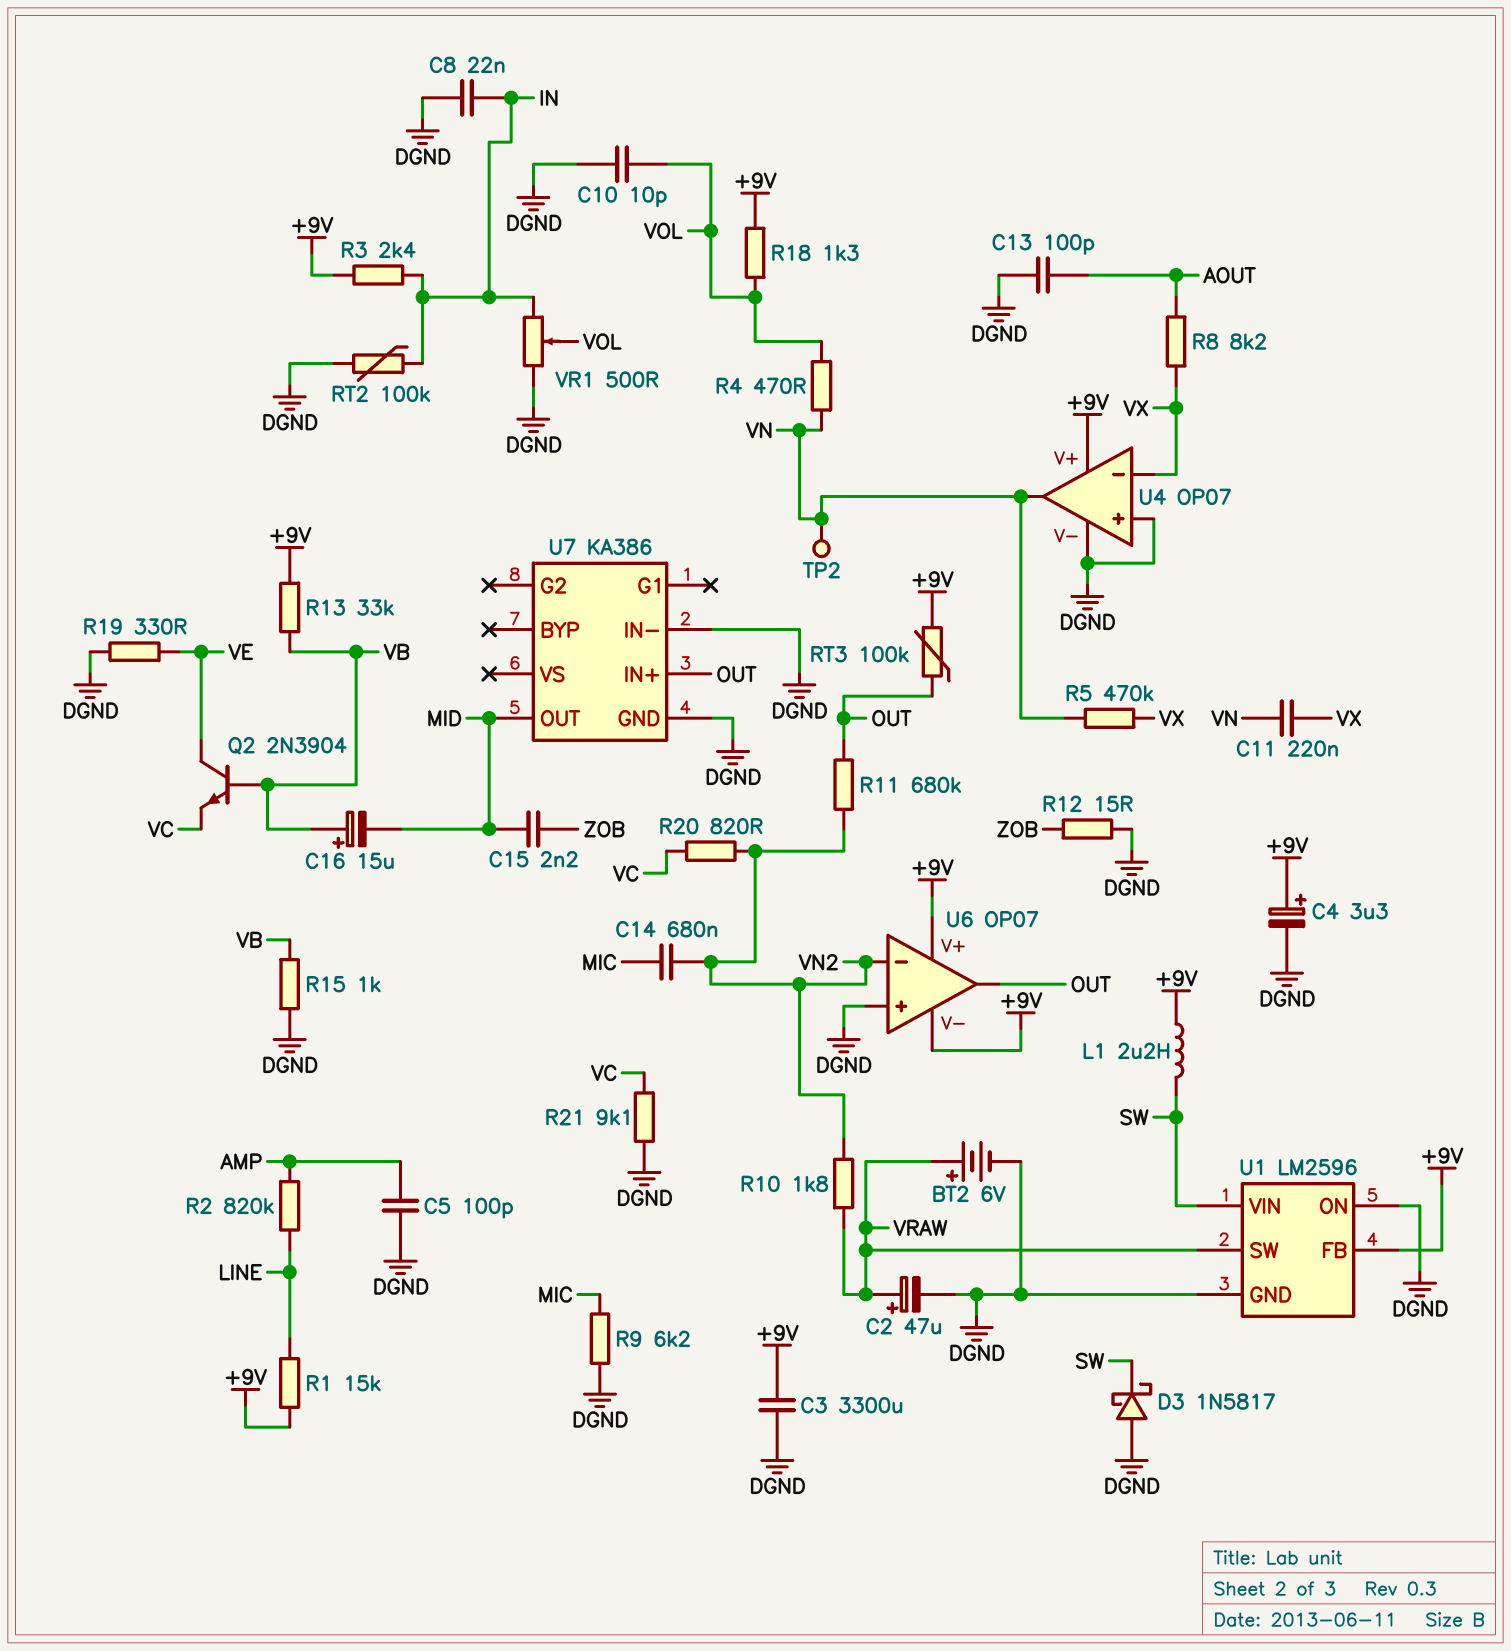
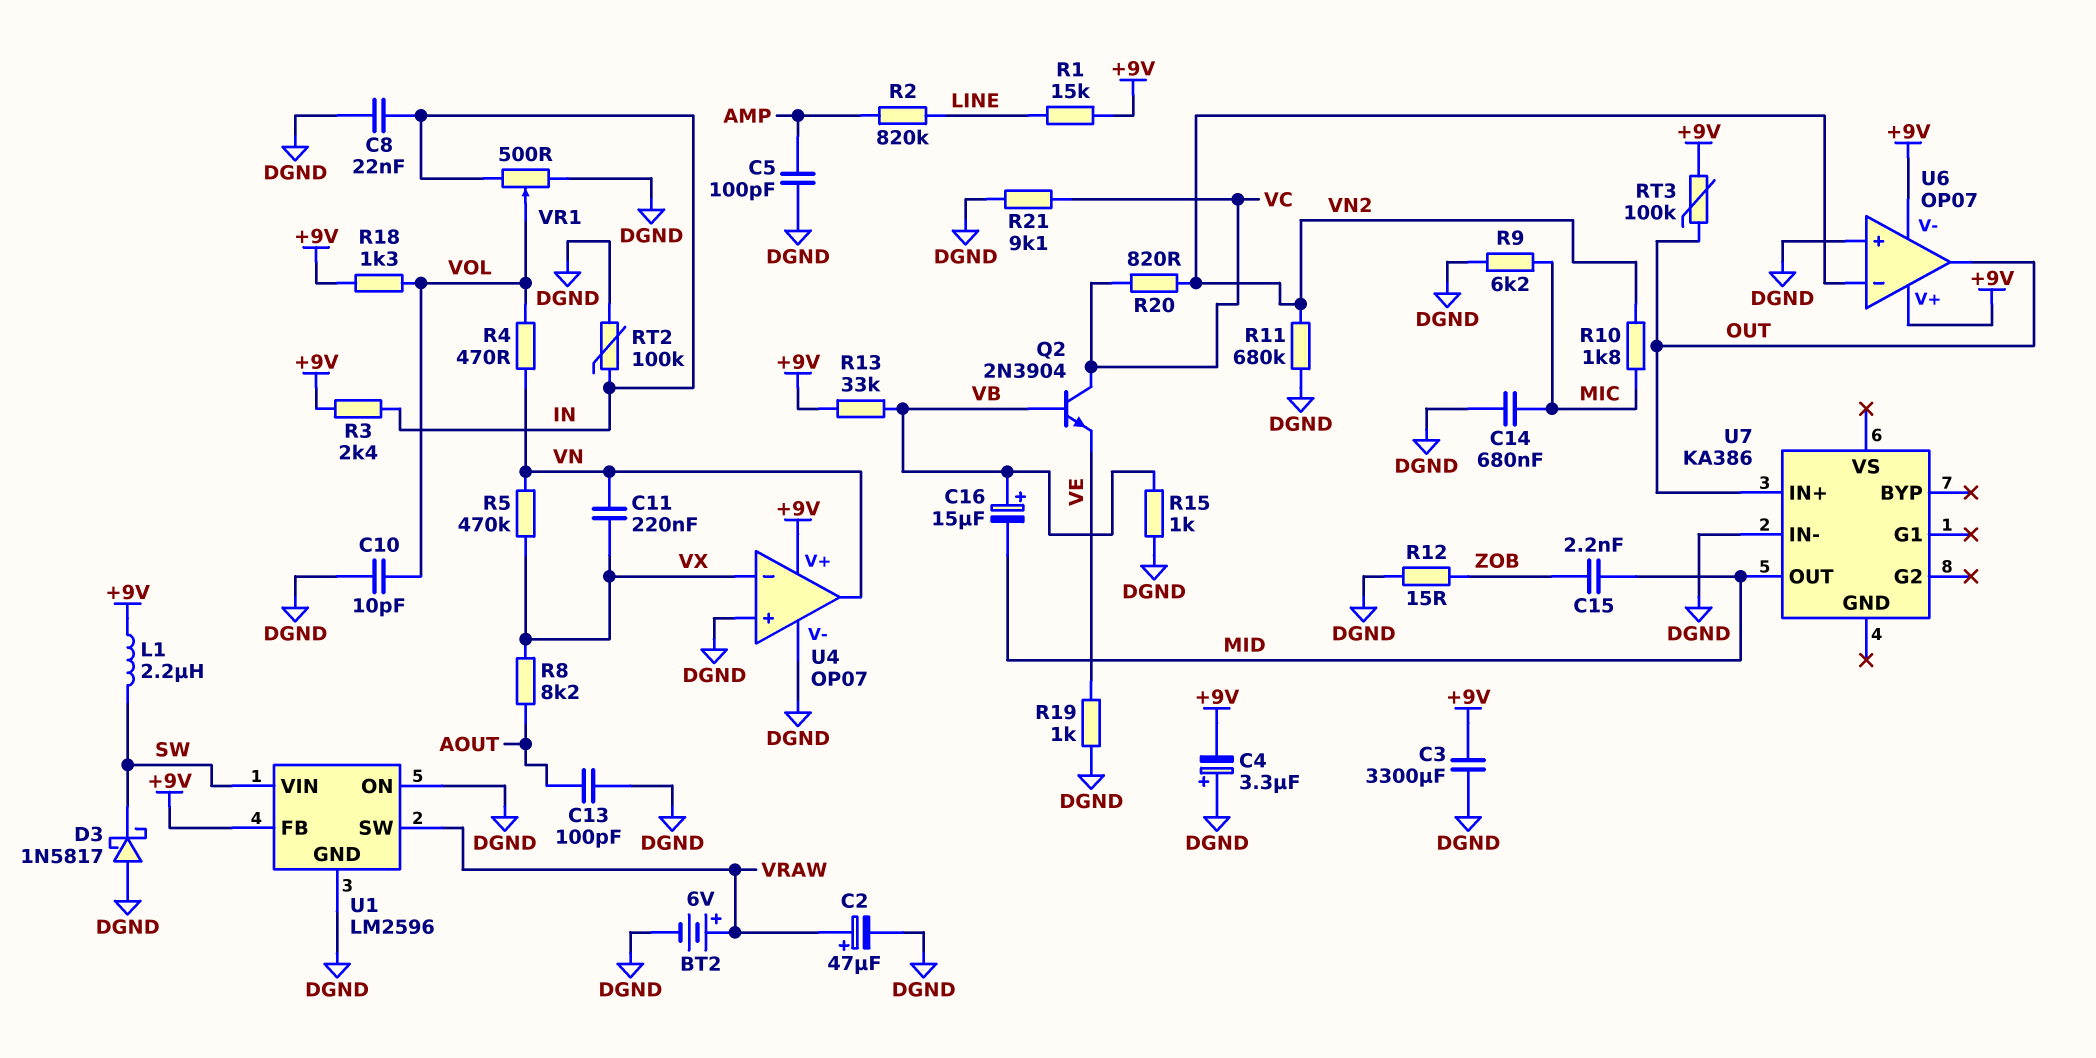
C4: 3.3uF (plus +9V, minus DGND) -> 3.3uF (plus DGND, minus +9V)
C14: 680nF (MIC, VN2) -> 680nF (DGND, MIC)
Q2: NPN 2N3904 (B VB, C VE, E VC) -> NPN 2N3904 (B VB, C VC, E VE)
R10: 1.8k (VN2, VRAW) -> 1.8k (MIC, VN2)
R11: 680k (OUT, VN2) -> 680k (DGND, VN2)
R19: 330 (DGND, VE) -> 1k (DGND, VE)
TP2: test point (VN) -> none
U7 pin GND: DGND -> none

